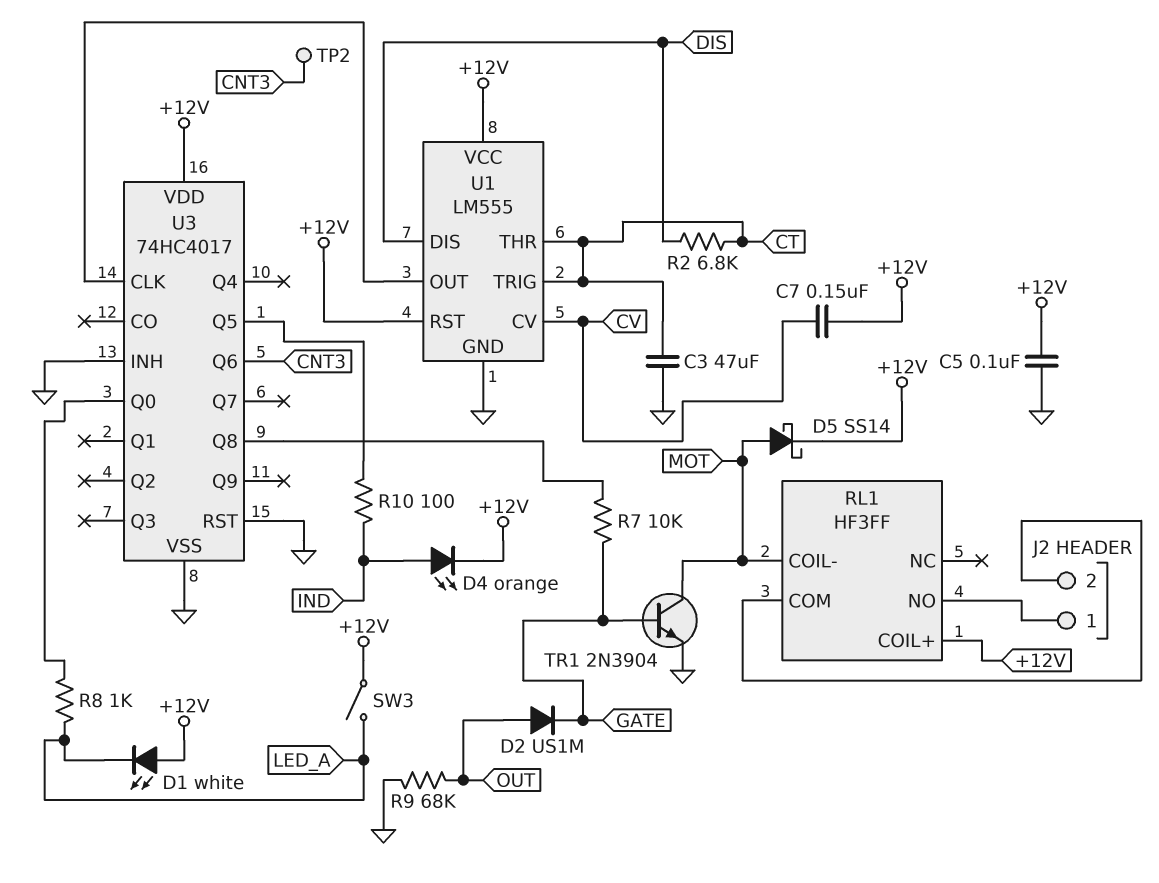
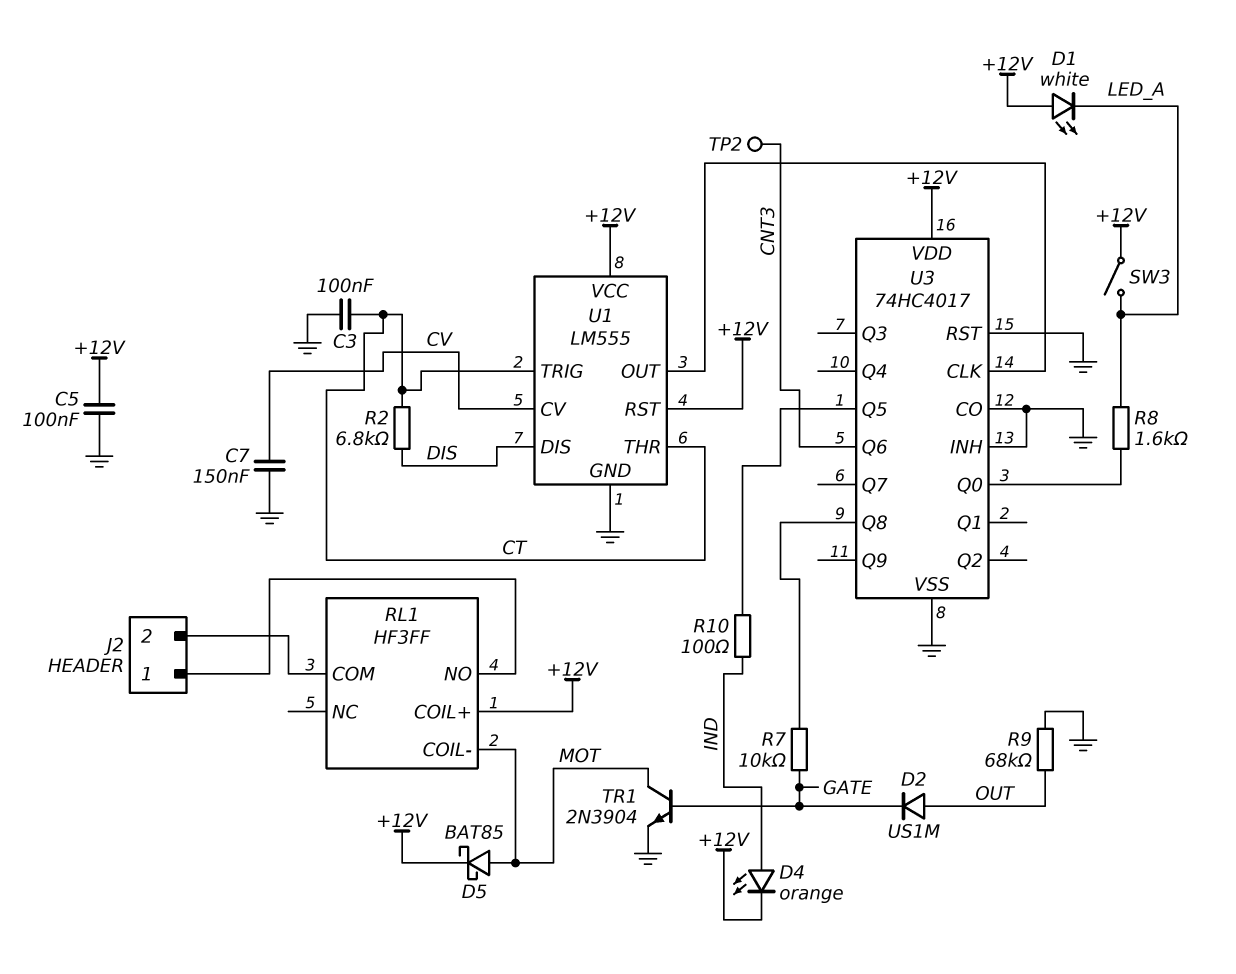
C3: 47uF (CT, GND) -> 100nF (CT, GND)
C7: 150nF (+12V, CV) -> 150nF (CV, GND)
D5: schottky SS14 (A MOT, K +12V) -> schottky BAT85 (A MOT, K +12V)
R8: 1k (LED_A, U3/Q0) -> 1.6k (LED_A, U3/Q0)
U3 pin CO: none -> GND

